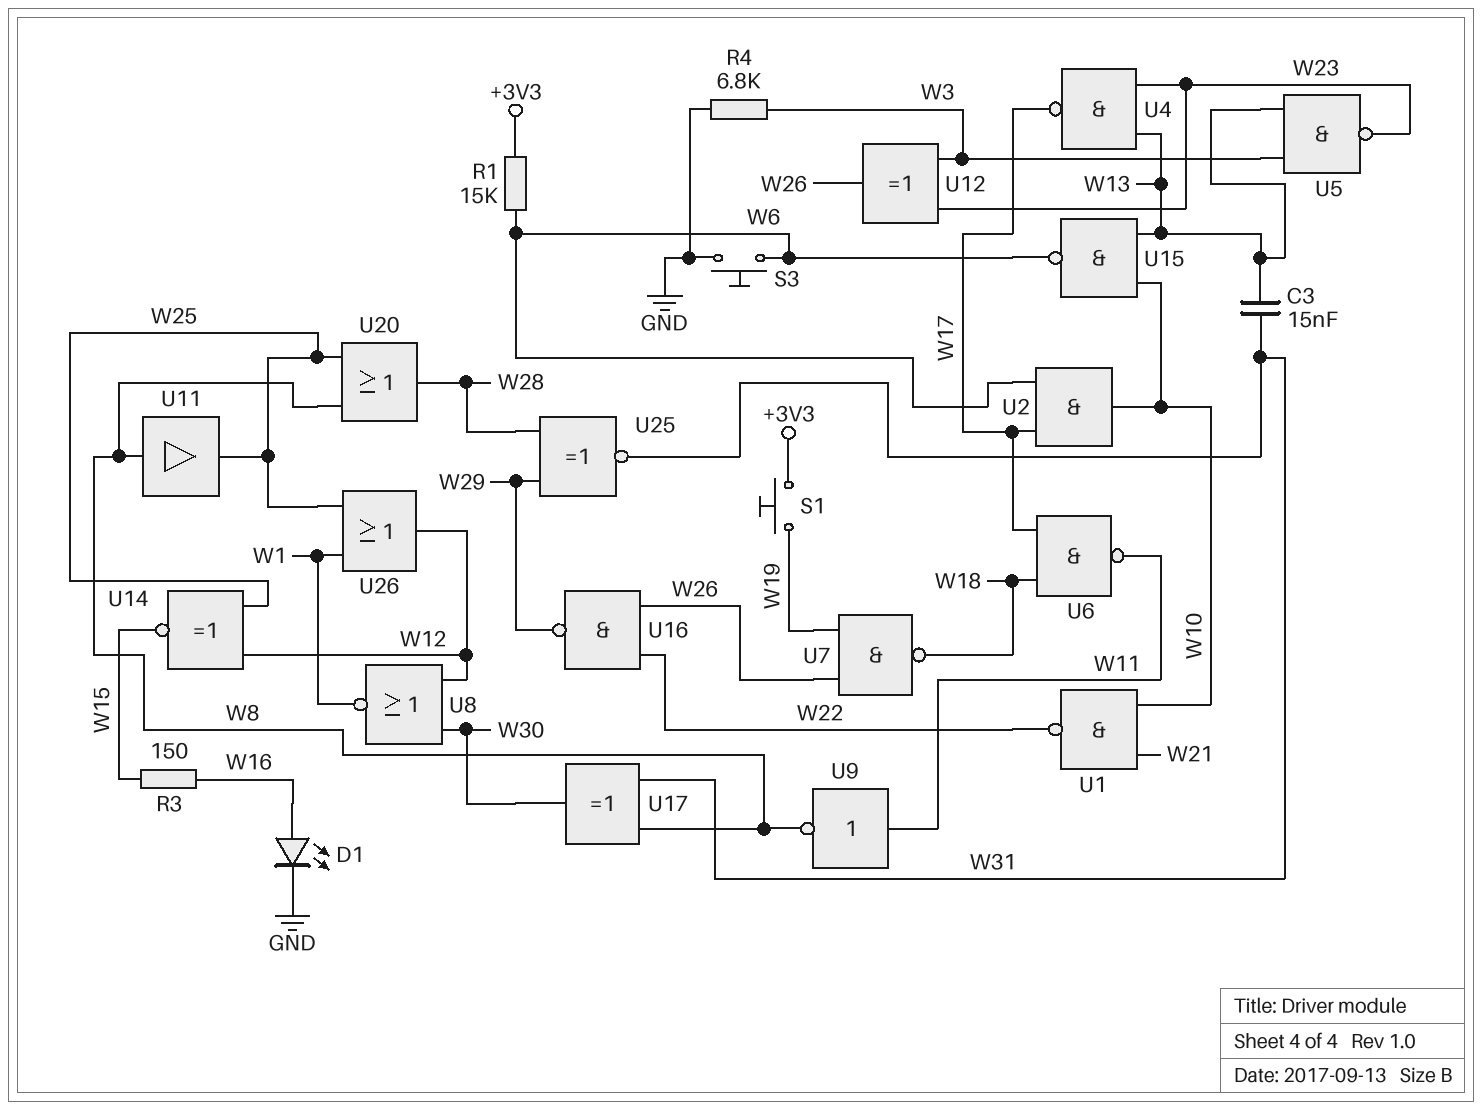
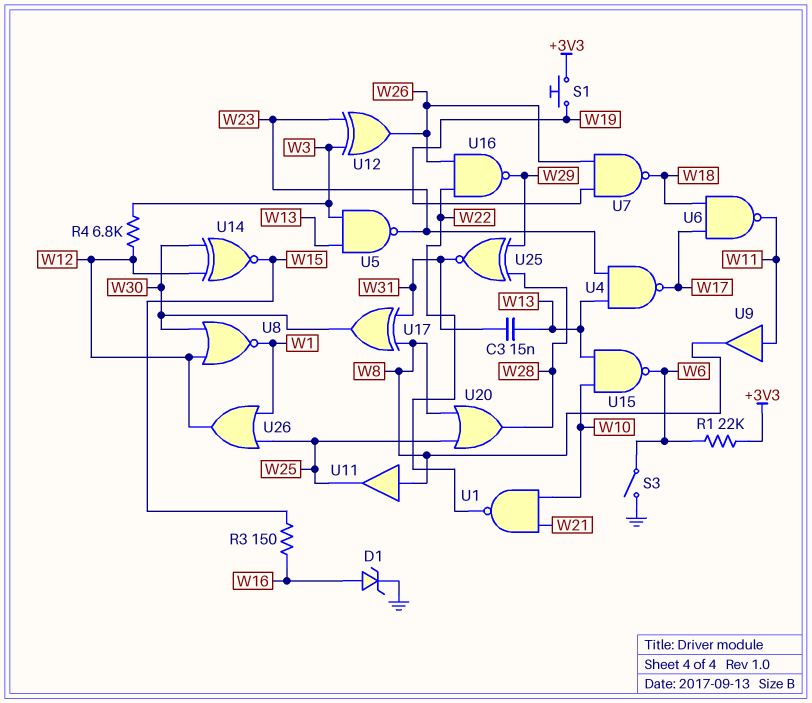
D1: LED (A W16, K GND) -> zener (A W16, K GND)
R1: 15k (+3V3, W6) -> 22k (+3V3, W6)
R4: 6.8k (GND, W3) -> 6.8k (W3, W12)
S3: button (GND, W6) -> switch (GND, W6)
U2: AND (in W6, in W17, out W10) -> none
U9: NOT (in W11, out W8) -> buffer (in W11, out W8)
U14: XNOR (in W12, in W25, out W15) -> XNOR (in W12, in W30, out W15)

